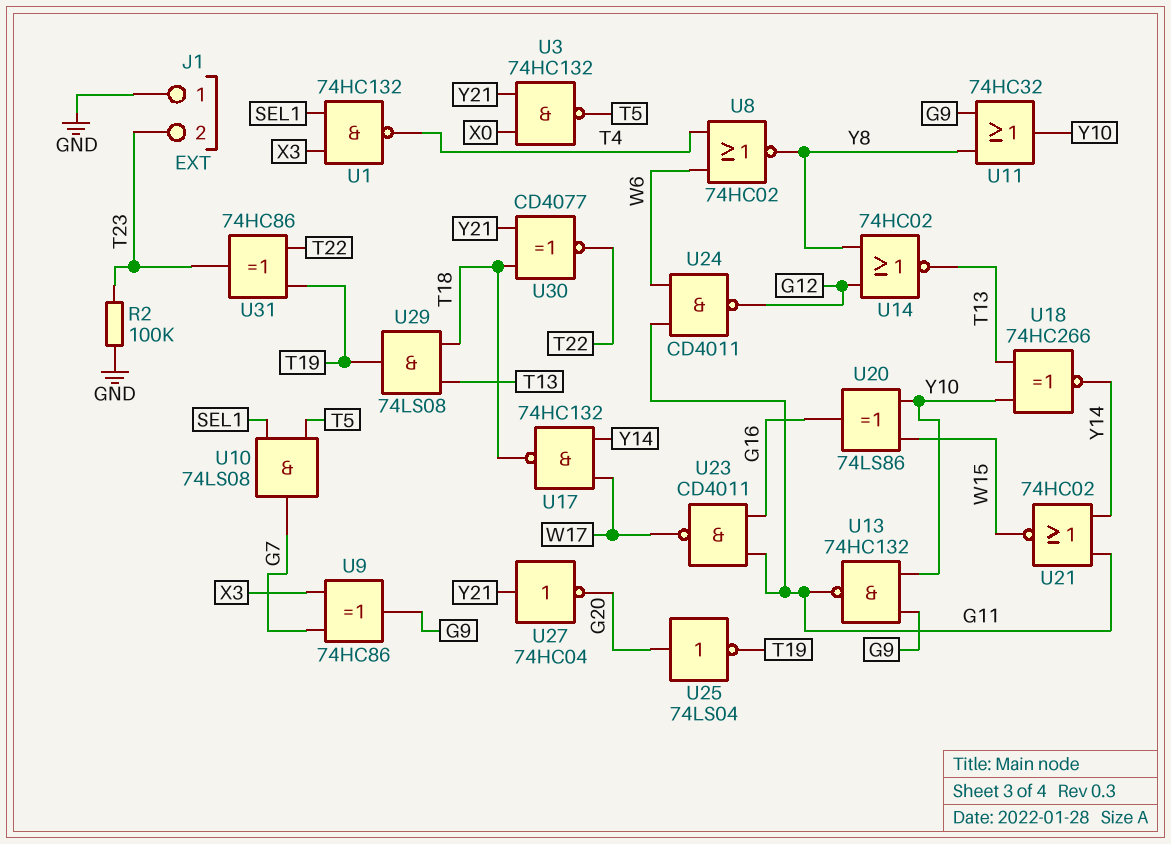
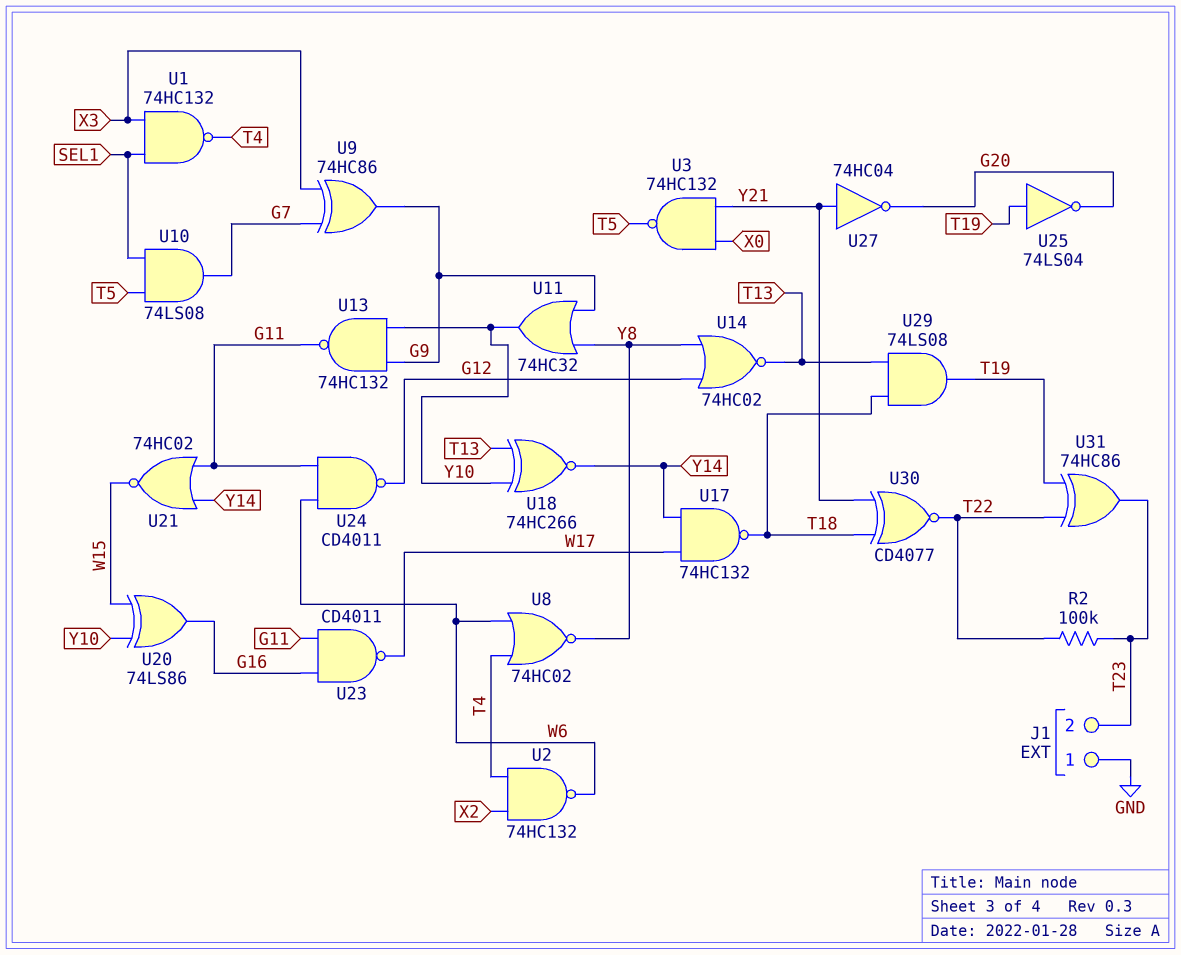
R2: 100k (GND, T23) -> 100k (T22, T23)
U2: none -> NAND 74HC132 (in T4, in X2, out W6)
U25: NOT 74LS04 (in G20, out T19) -> NOT 74LS04 (in T19, out G20)

